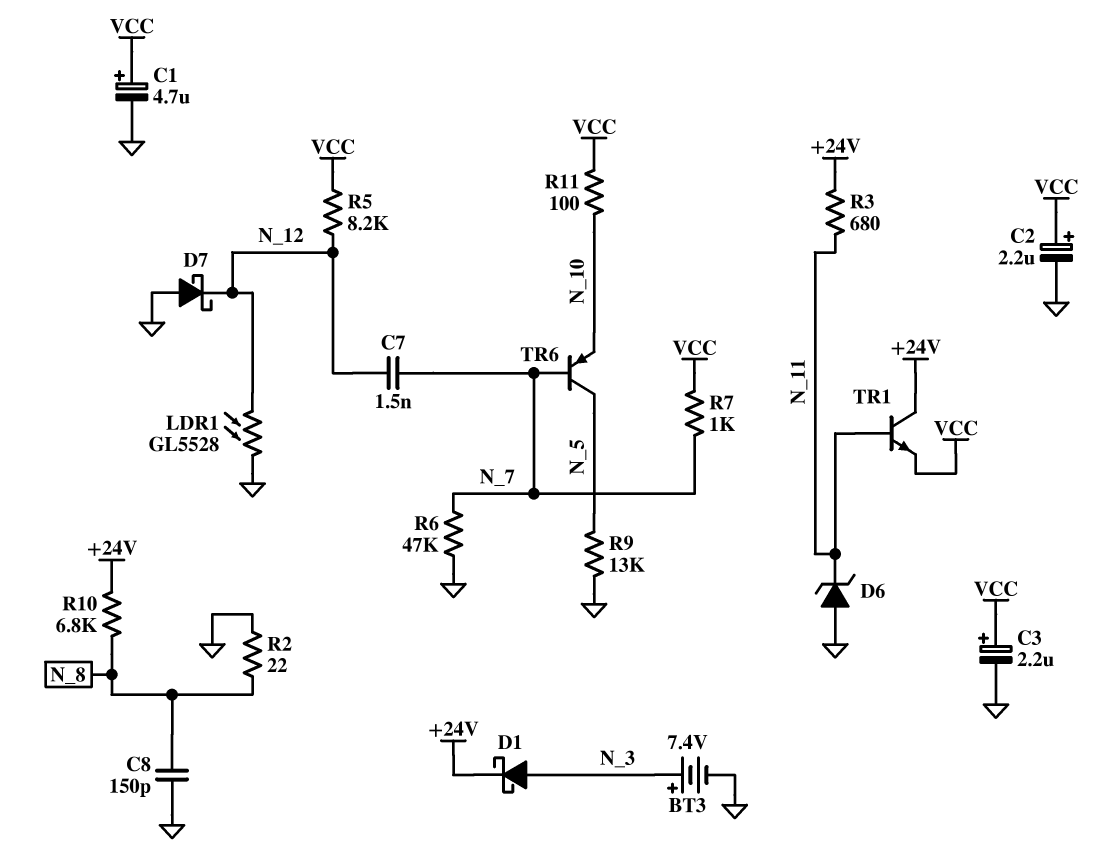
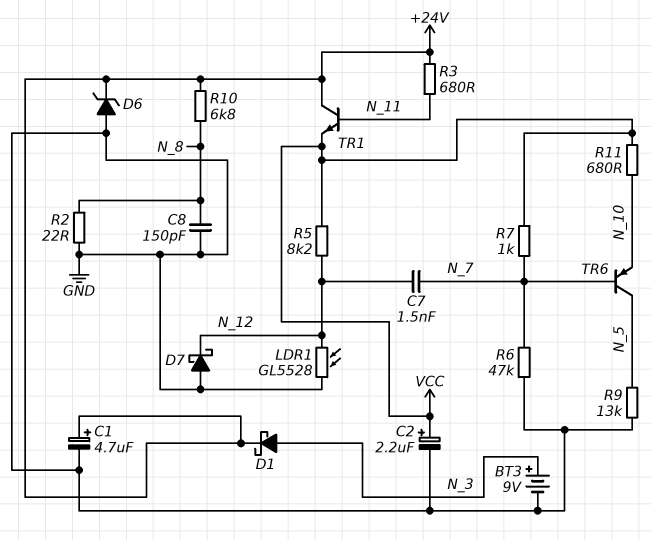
BT3: 7.4V (plus N_3, minus GND) -> 9V (plus N_3, minus GND)
C1: 4.7uF (plus VCC, minus GND) -> 4.7uF (plus +24V, minus GND)
C3: 2.2uF (plus VCC, minus GND) -> none
D6: zener (A GND, K N_11) -> zener (A GND, K +24V)
R11: 100 (N_10, VCC) -> 680 (N_10, VCC)

